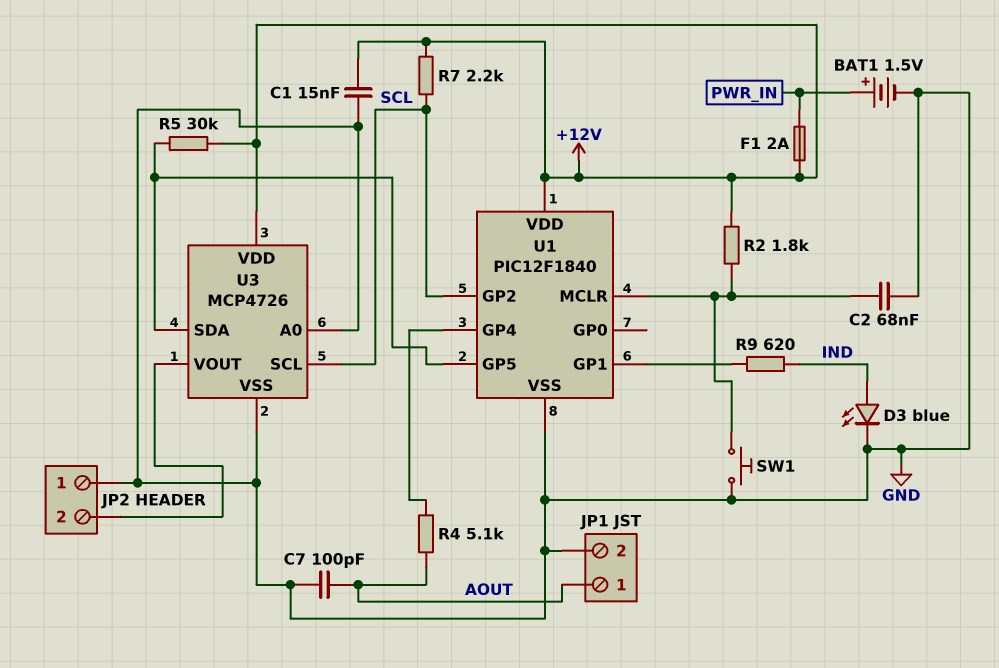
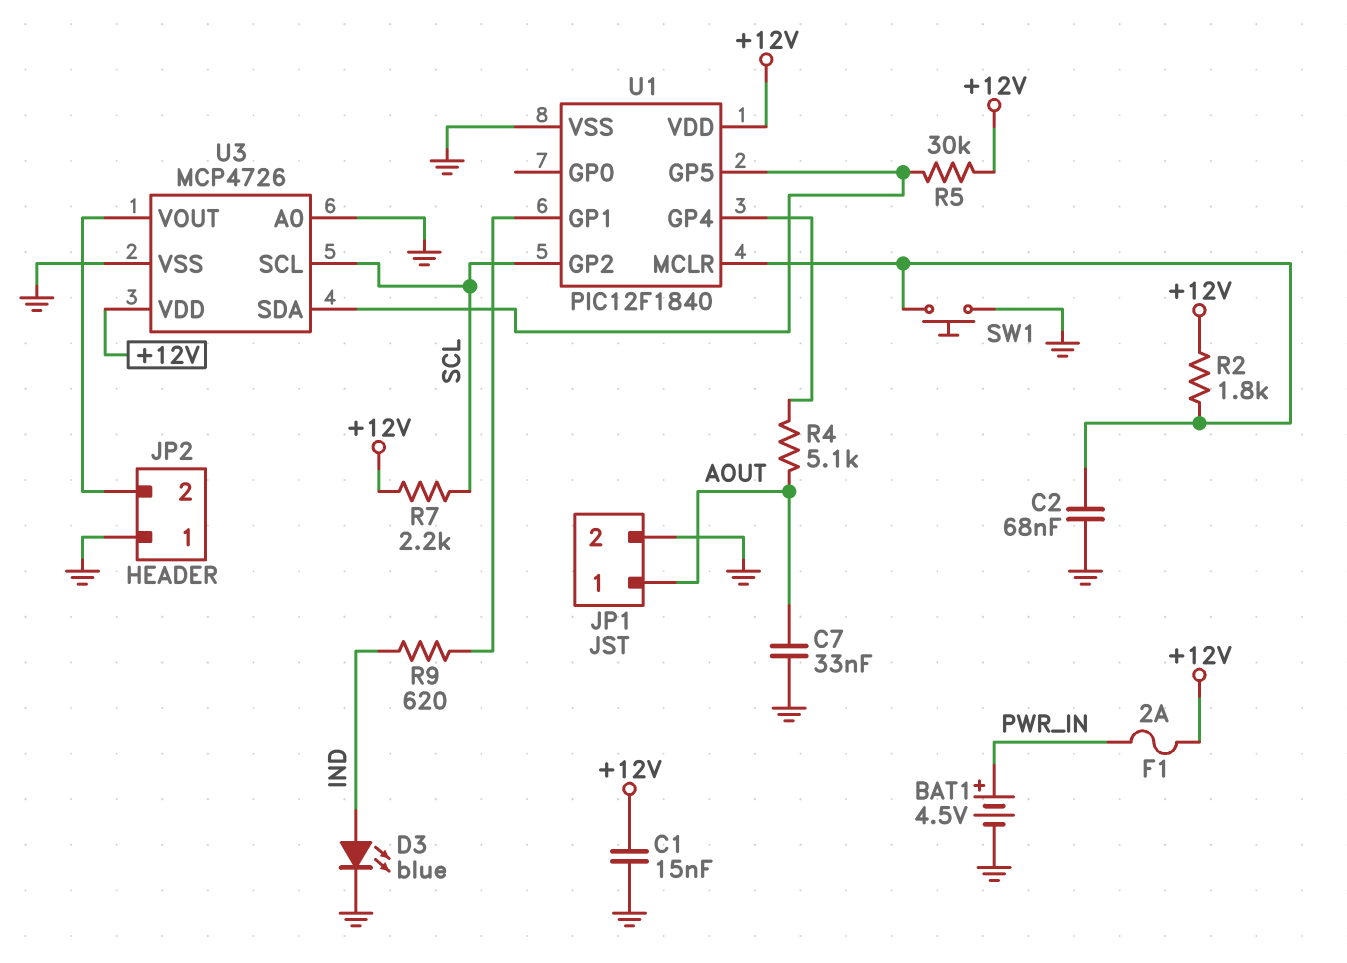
BAT1: 1.5V (plus PWR_IN, minus GND) -> 4.5V (plus PWR_IN, minus GND)
C7: 100pF (AOUT, GND) -> 33nF (AOUT, GND)

